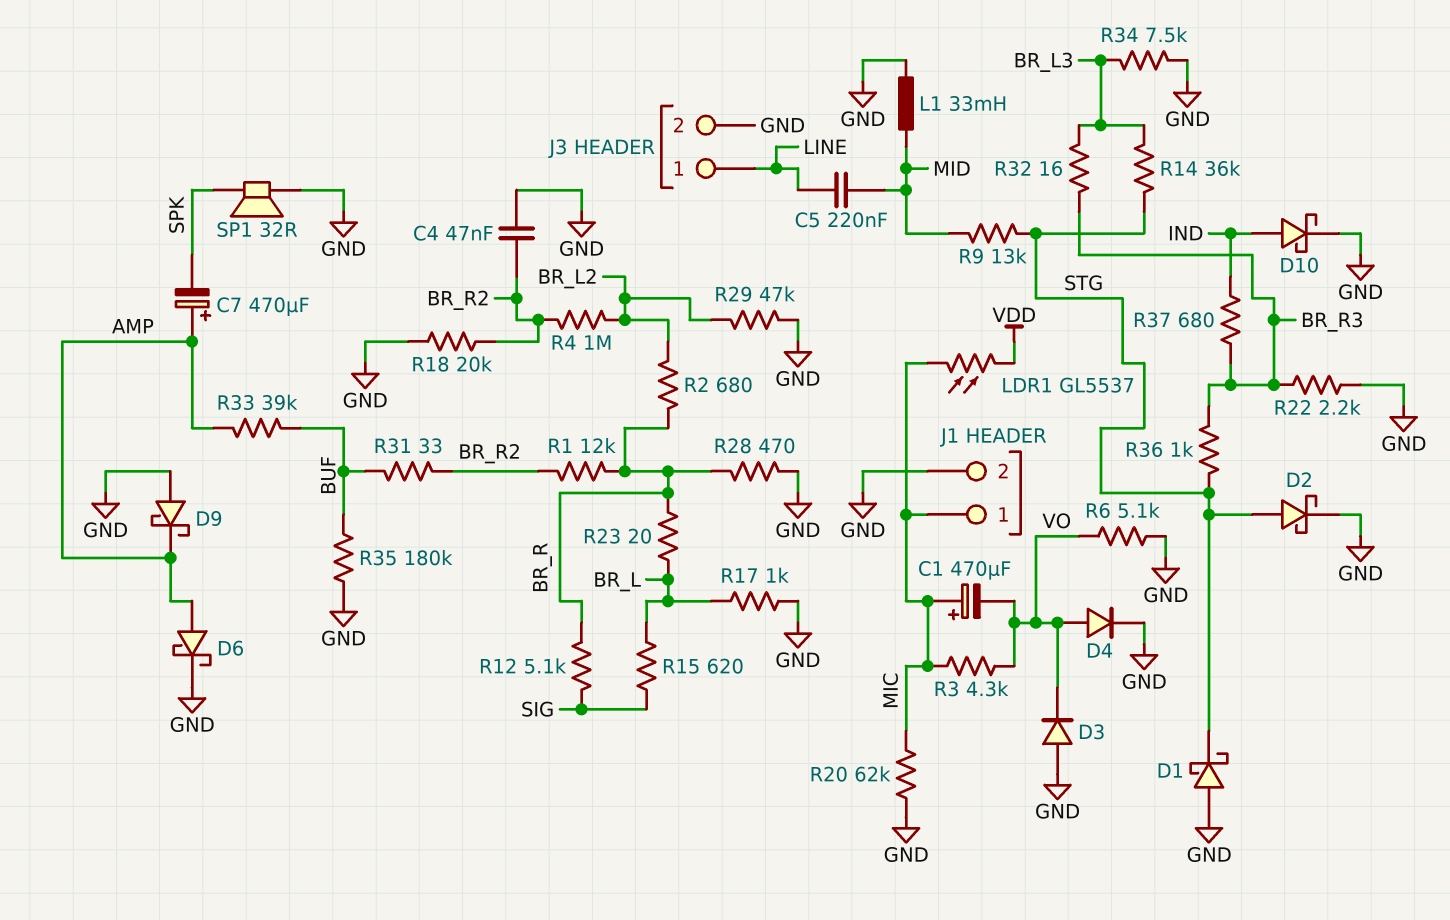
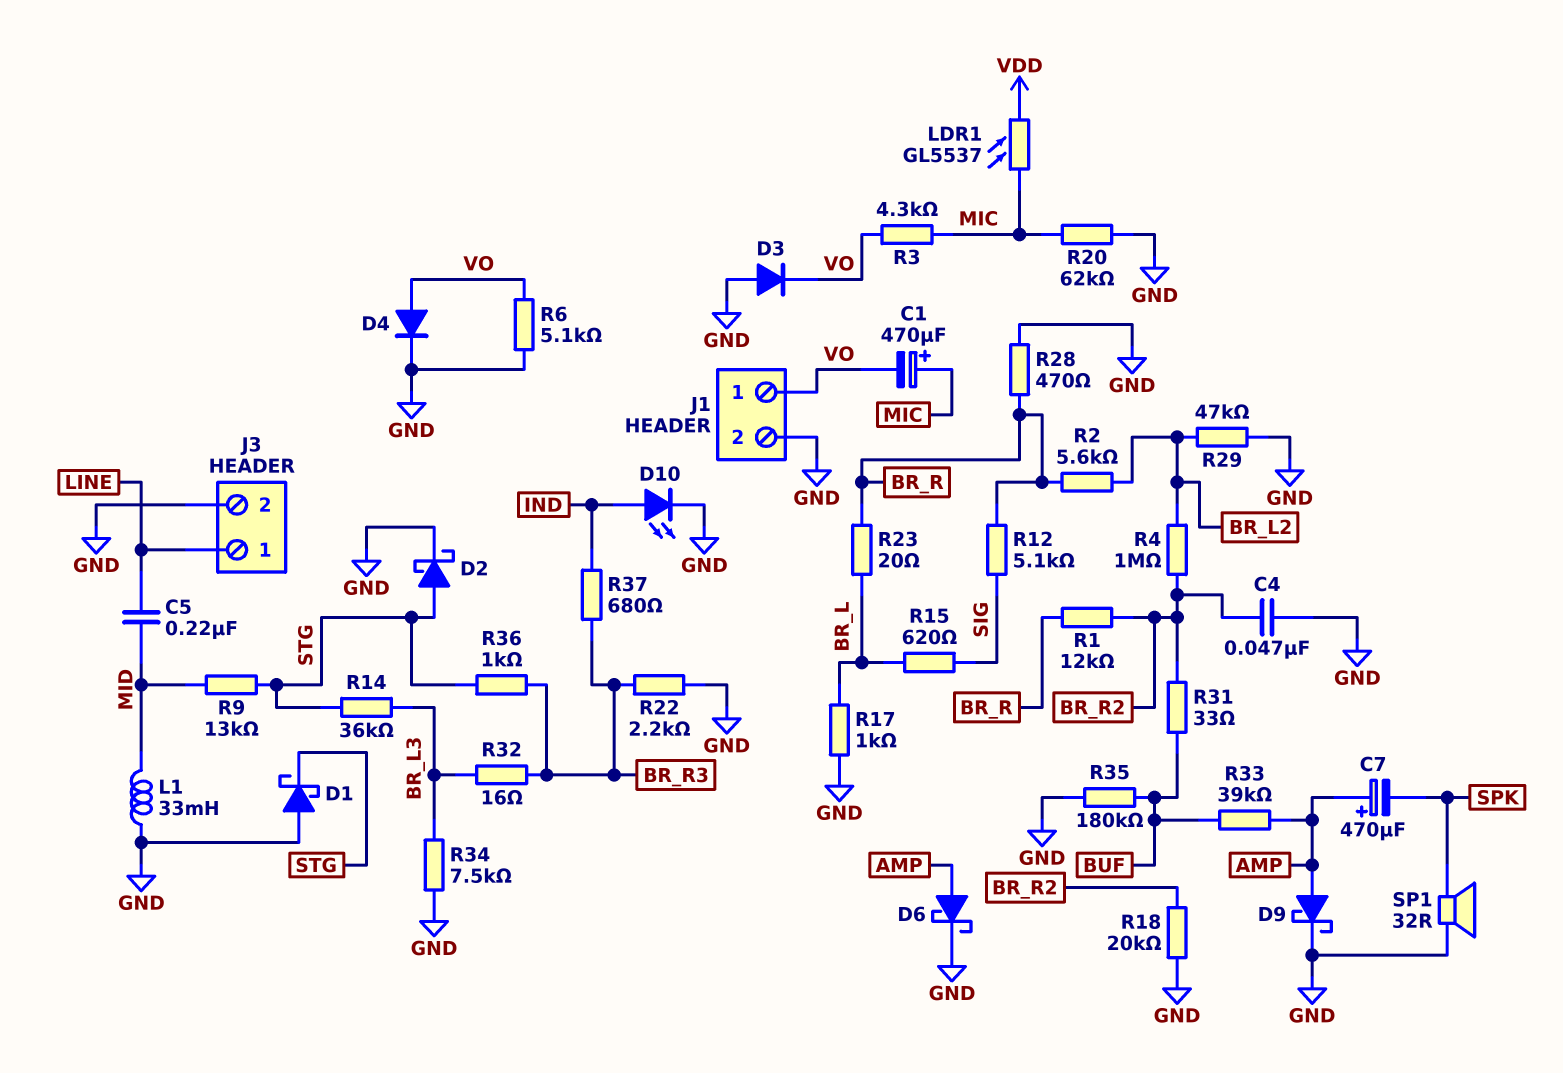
D9: schottky (A GND, K AMP) -> schottky (A AMP, K GND)
D10: schottky (A IND, K GND) -> LED (A IND, K GND)
J1 pin 1: MIC -> VO
R2: 680 (BR_L2, BR_R) -> 5.6k (BR_L2, BR_R)

